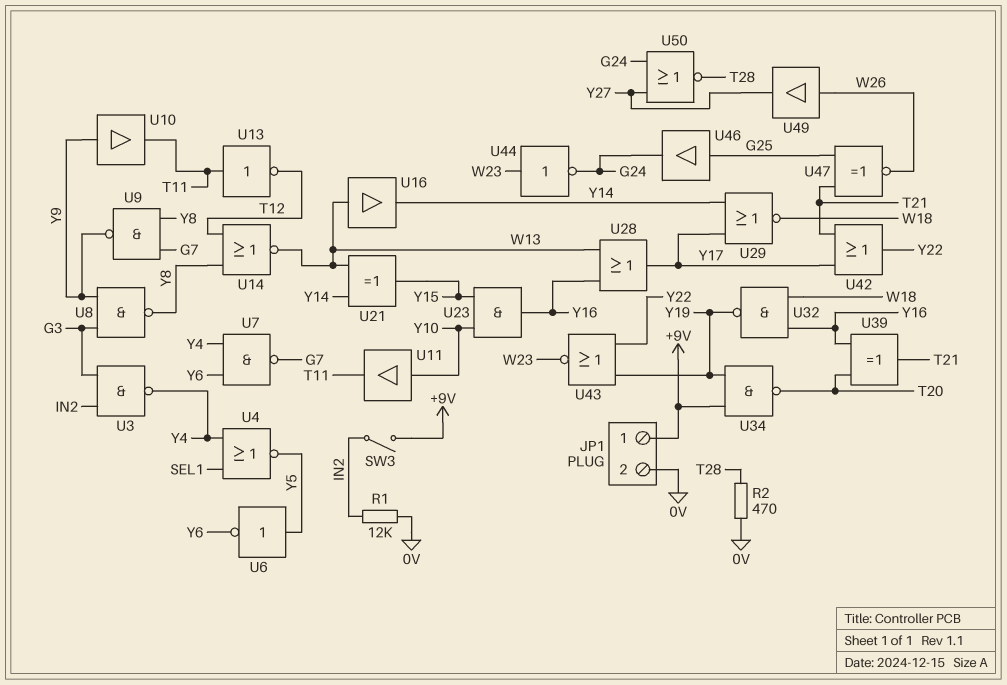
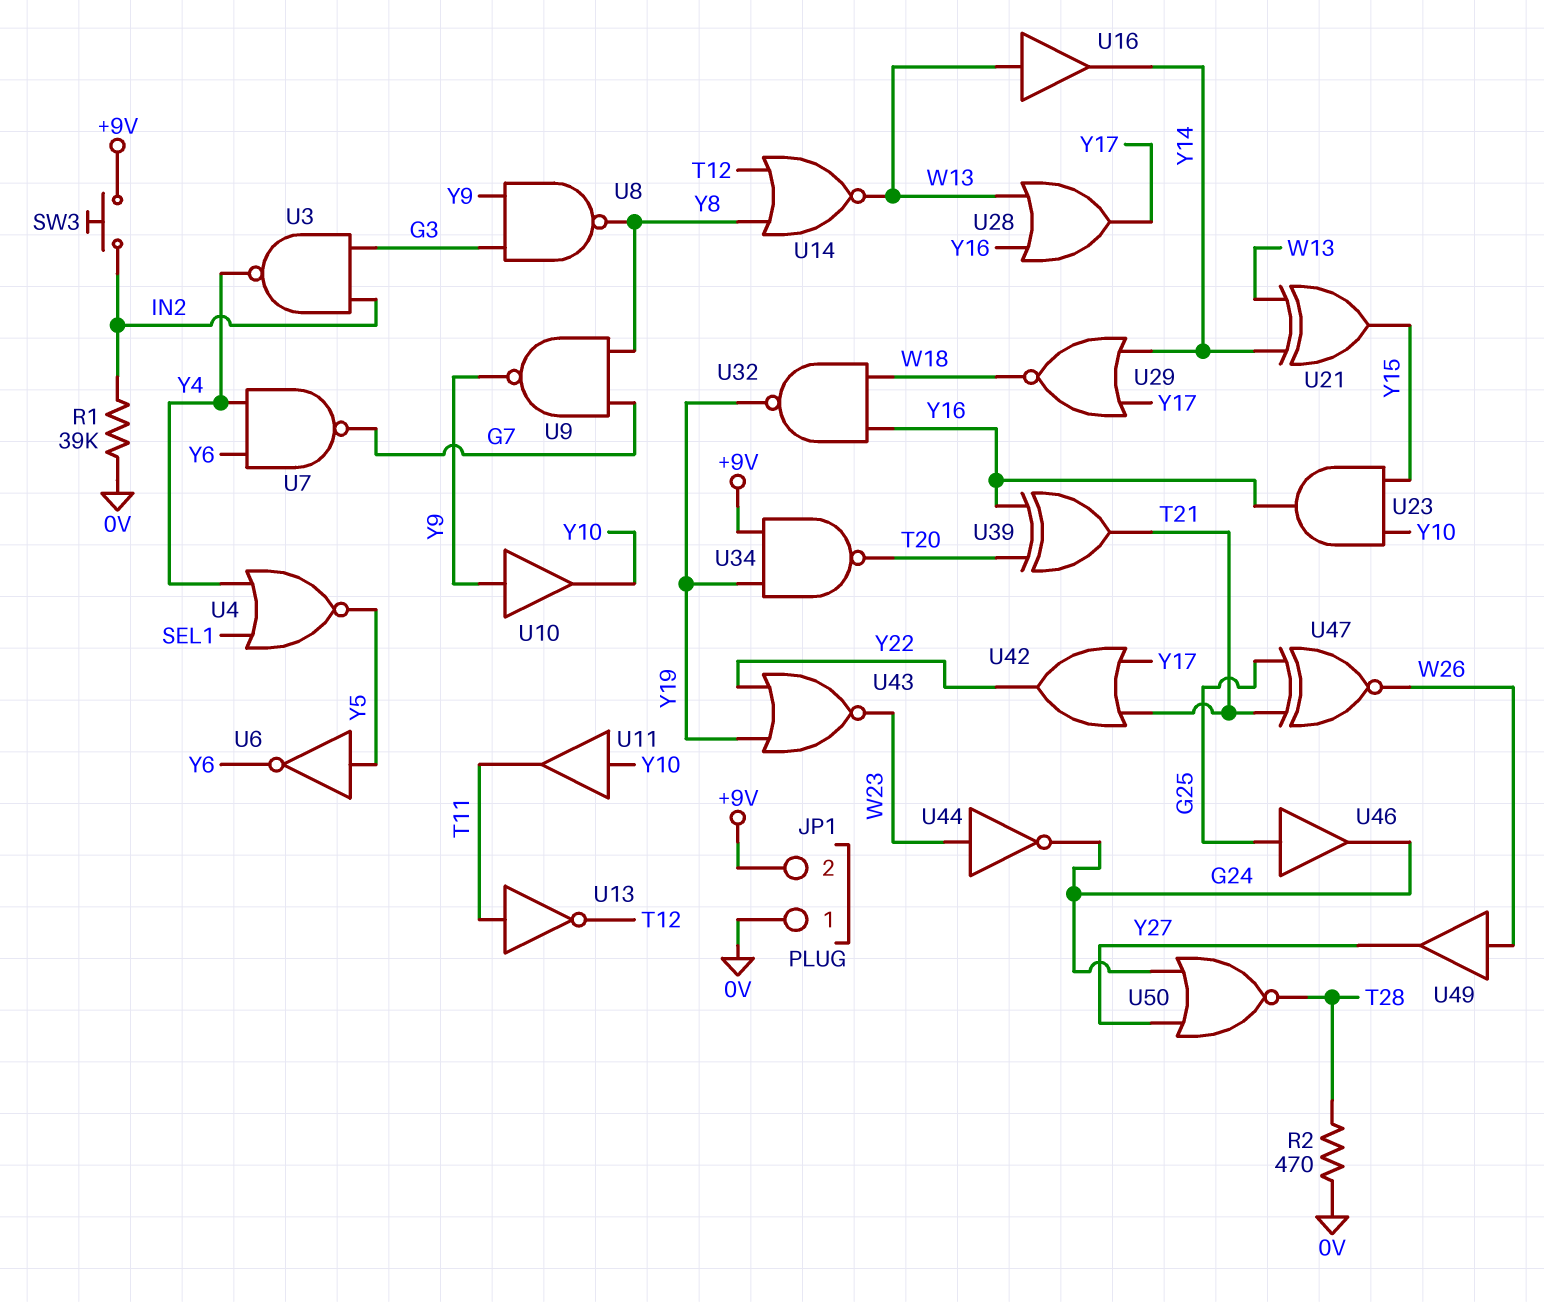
JP1 pin 1: +9V -> 0V
JP1 pin 2: 0V -> +9V
R1: 12k (0V, IN2) -> 39k (0V, IN2)
SW3: switch (+9V, IN2) -> button (+9V, IN2)
U10: buffer (in Y9, out T11) -> buffer (in Y9, out Y10)

